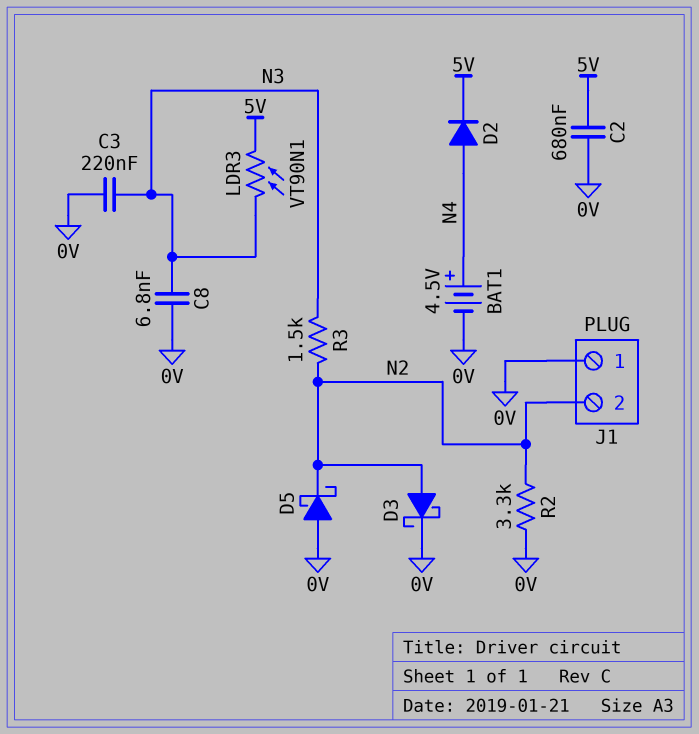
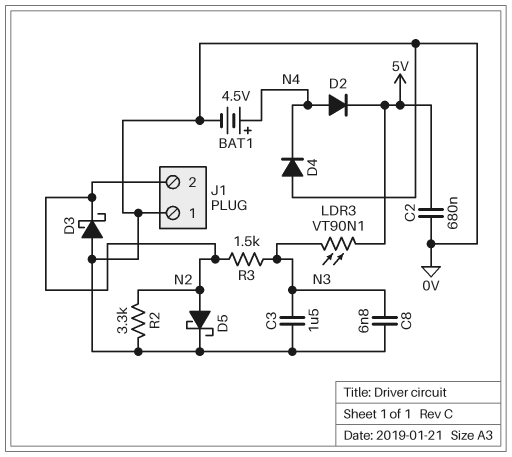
C3: 220nF (0V, N3) -> 1.5uF (0V, N3)
D3: schottky (A N2, K 0V) -> schottky (A 0V, K N2)
D4: none -> diode (A 0V, K N4)
D5: schottky (A 0V, K N2) -> schottky (A N2, K 0V)

